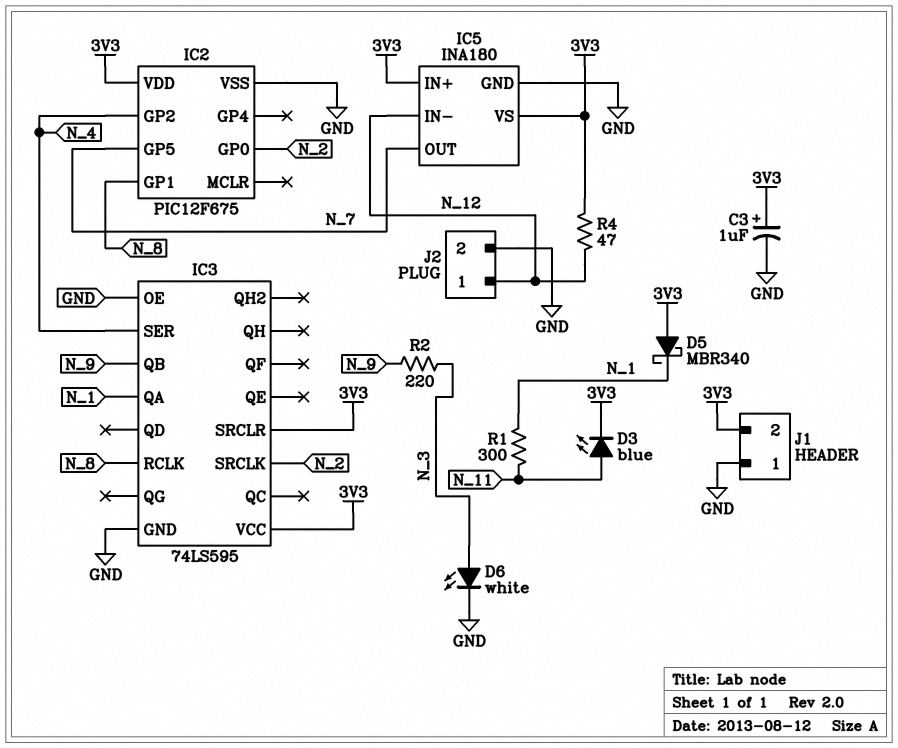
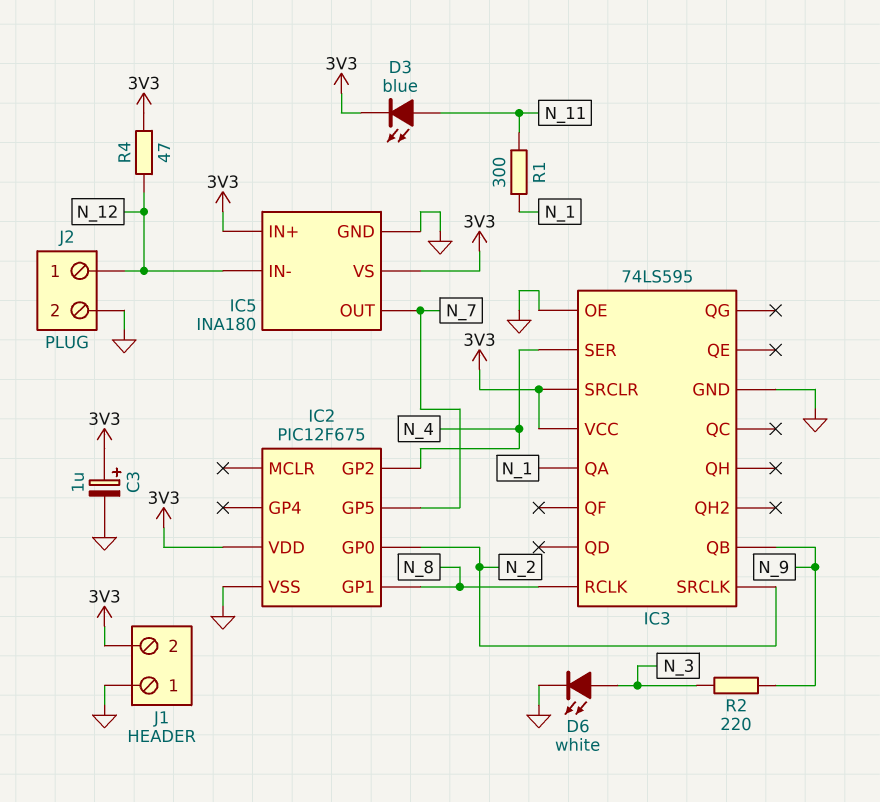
D5: schottky MBR340 (A 3V3, K N_1) -> none

